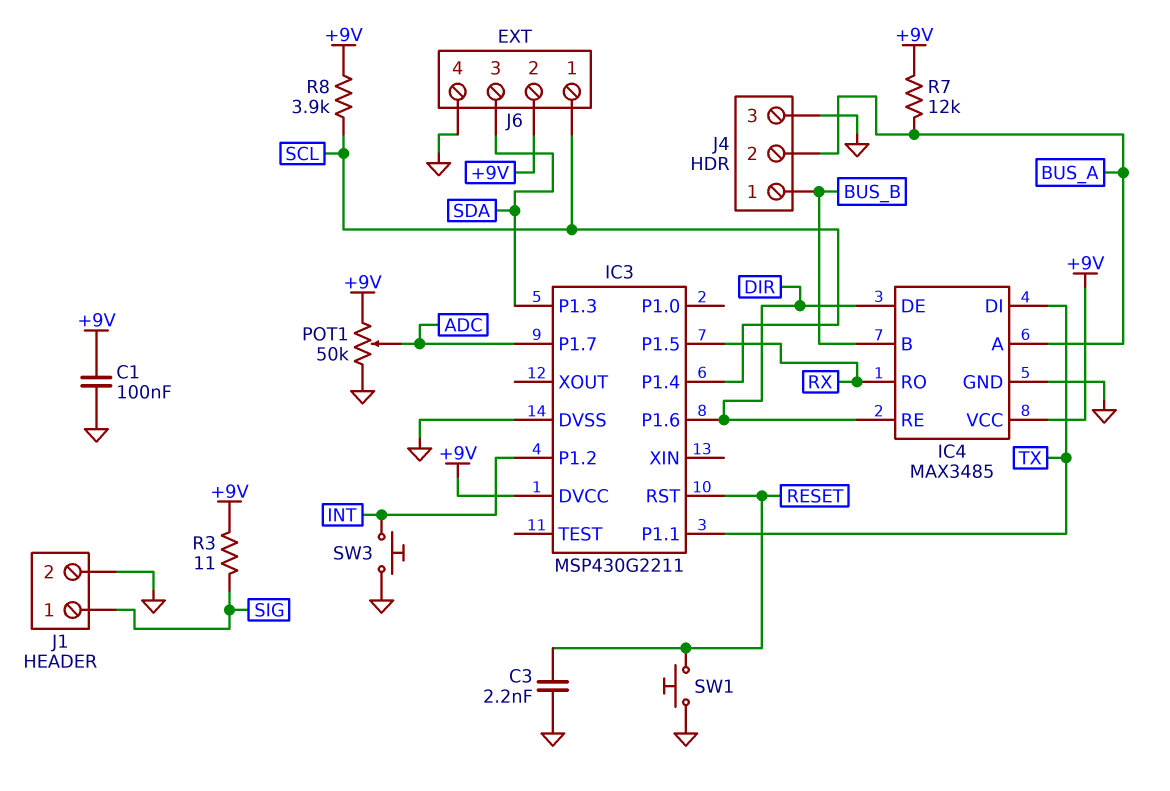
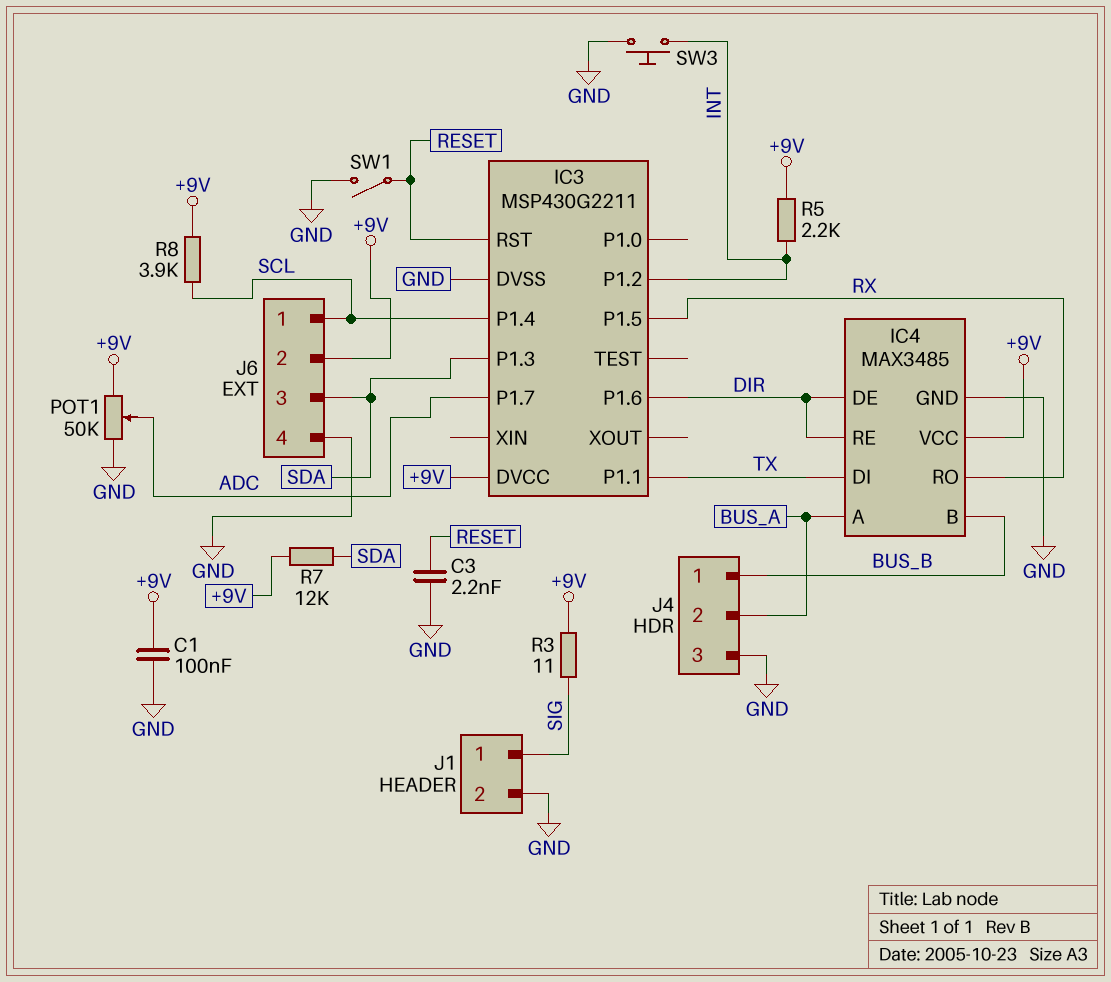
R5: none -> 2.2k (+9V, INT)
R7: 12k (+9V, BUS_A) -> 12k (+9V, SDA)
SW1: button (GND, RESET) -> switch (GND, RESET)

